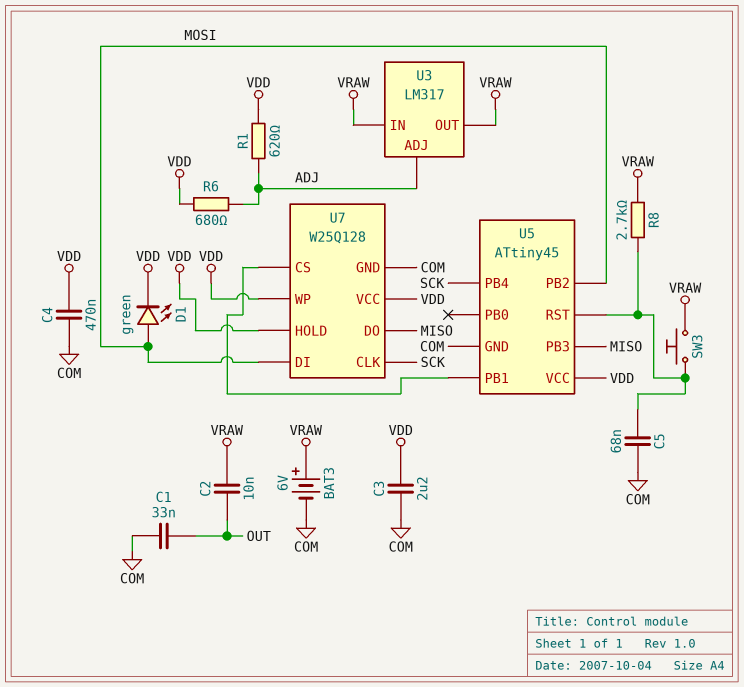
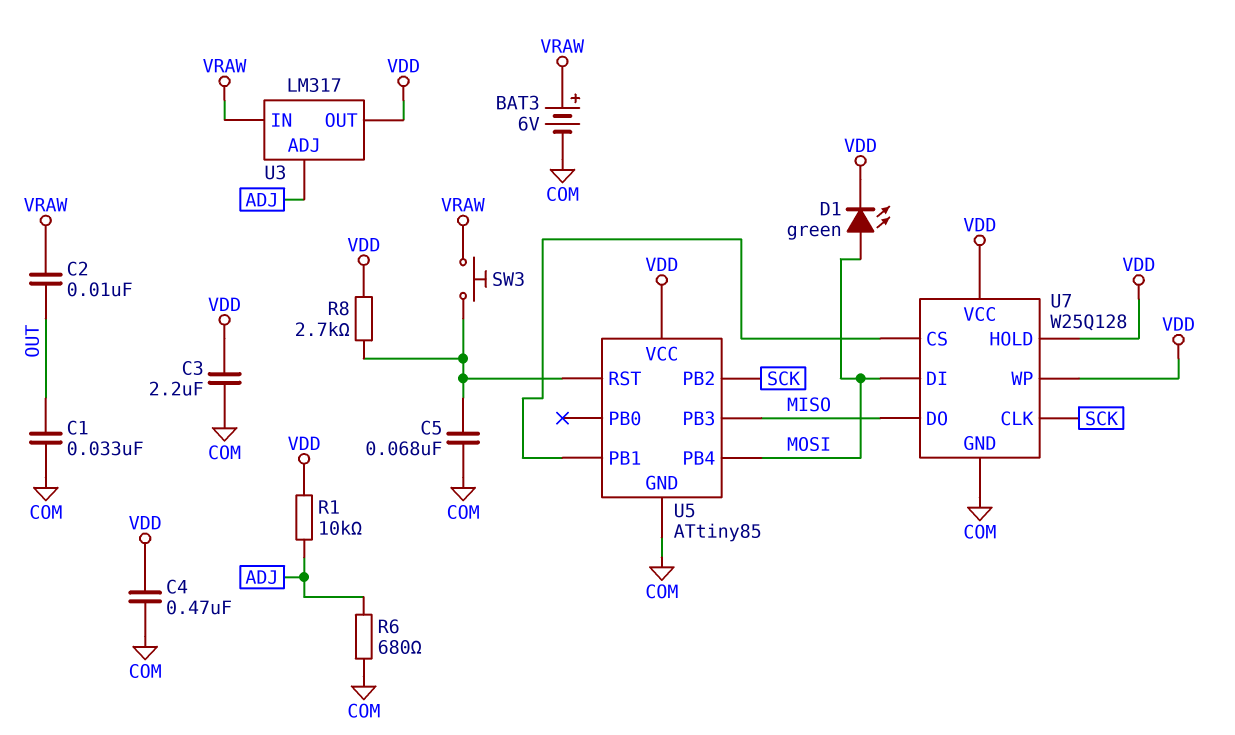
R1: 620 (ADJ, VDD) -> 10k (ADJ, VDD)
R6: 680 (ADJ, VDD) -> 680 (ADJ, COM)
R8: 2.7k (U5/RST, VRAW) -> 2.7k (U5/RST, VDD)
U3 pin OUT: VRAW -> VDD
U5: ATtiny45 -> ATtiny85
U5 pin PB2: MOSI -> SCK
U5 pin PB4: SCK -> MOSI

